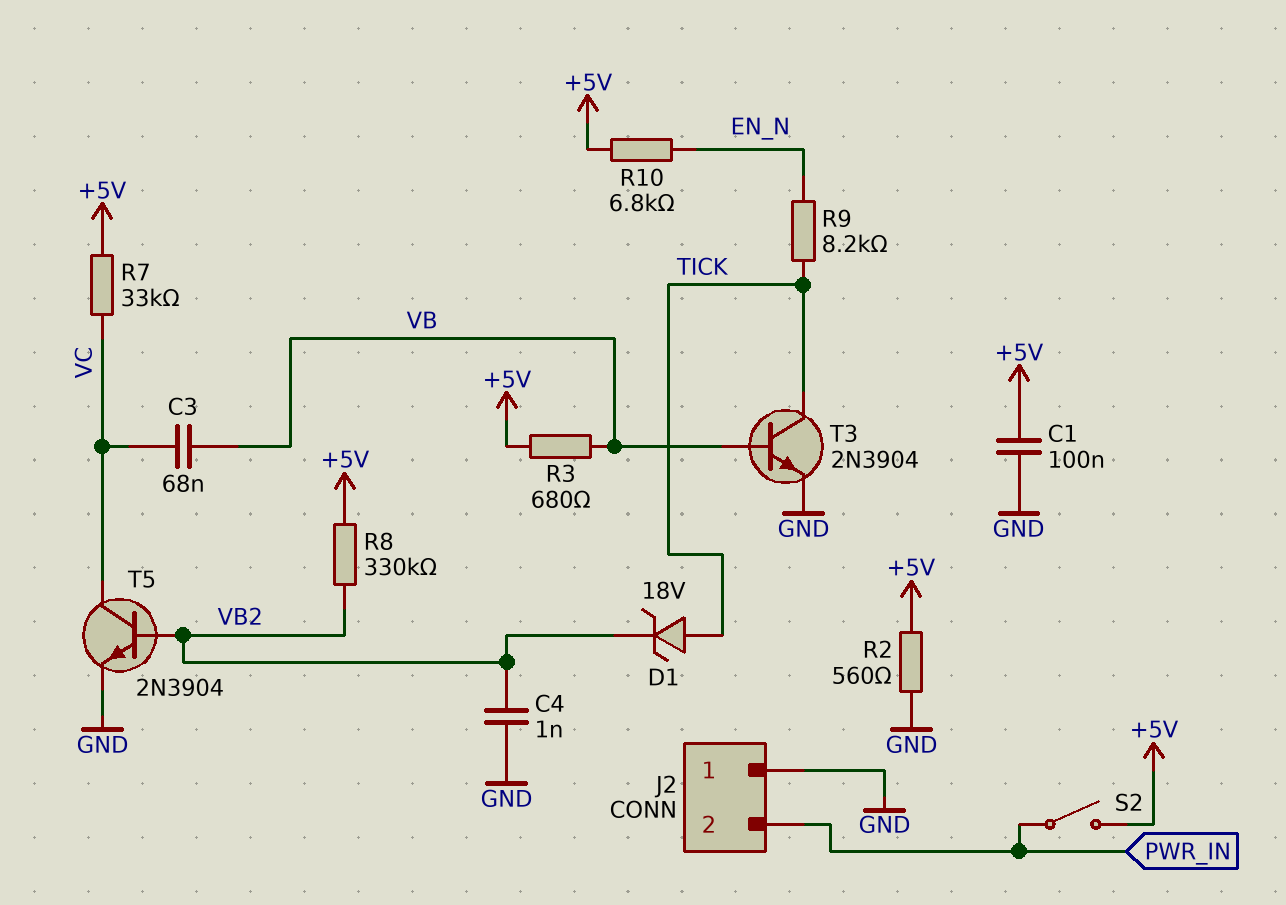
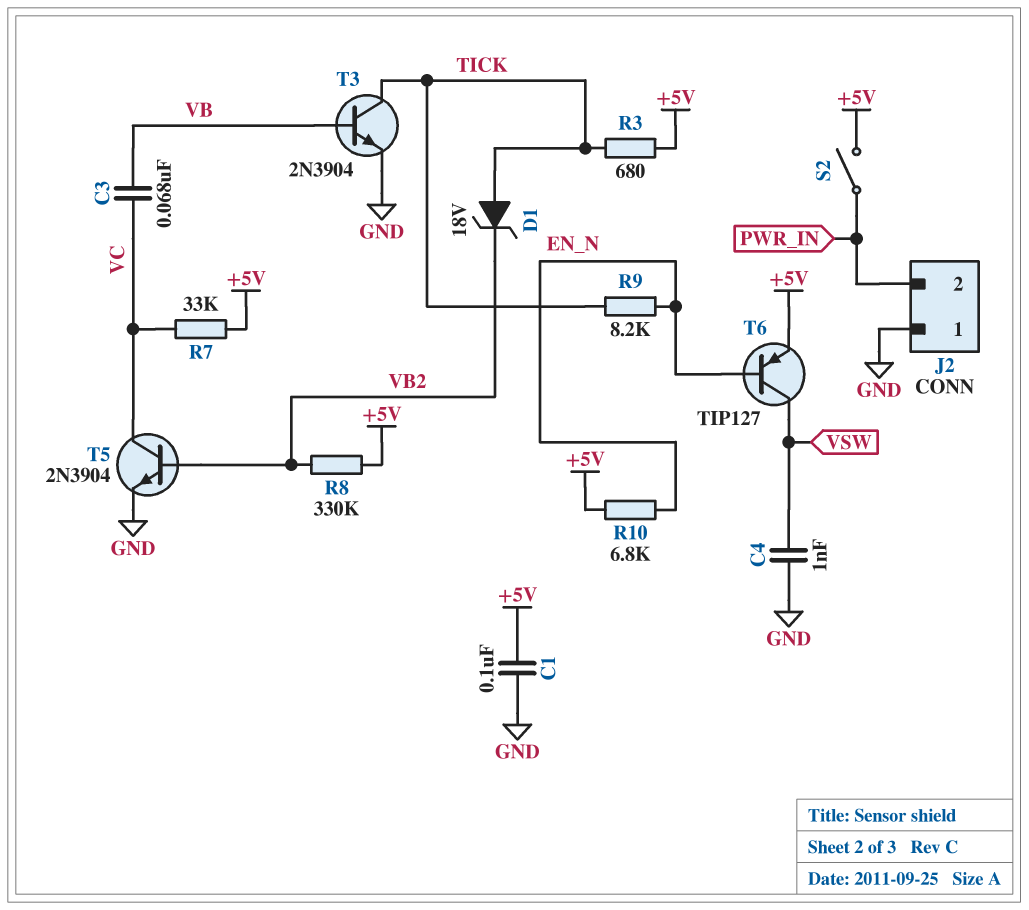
C4: 1nF (GND, VB2) -> 1nF (GND, VSW)
R2: 560 (+5V, GND) -> none
R3: 680 (+5V, VB) -> 680 (+5V, TICK)
T6: none -> PNP TIP127 (B EN_N, C VSW, E +5V)

